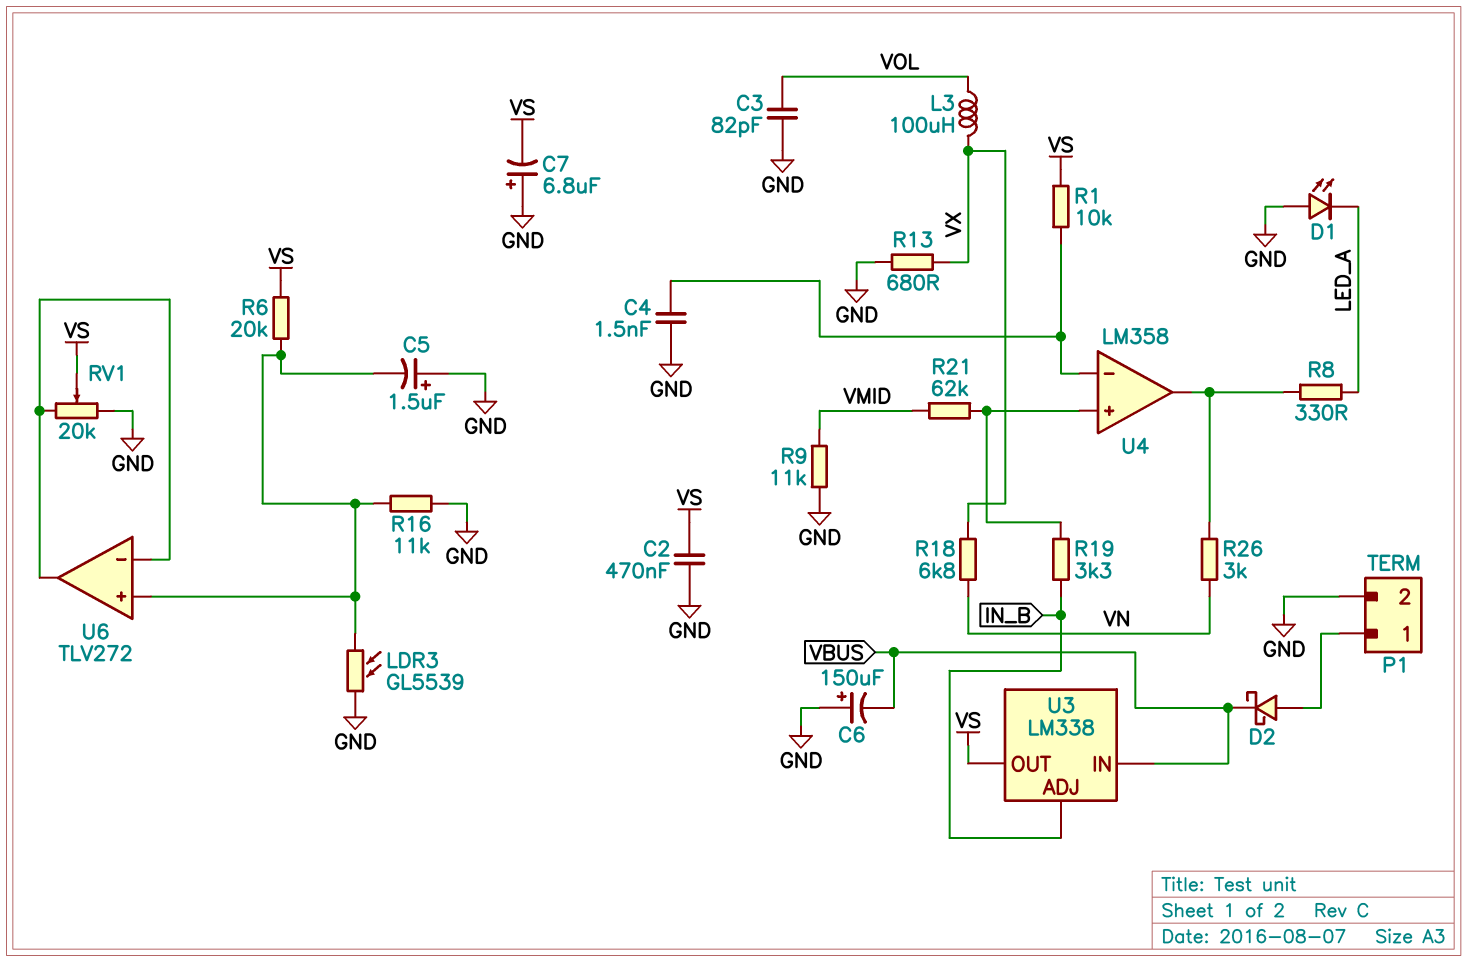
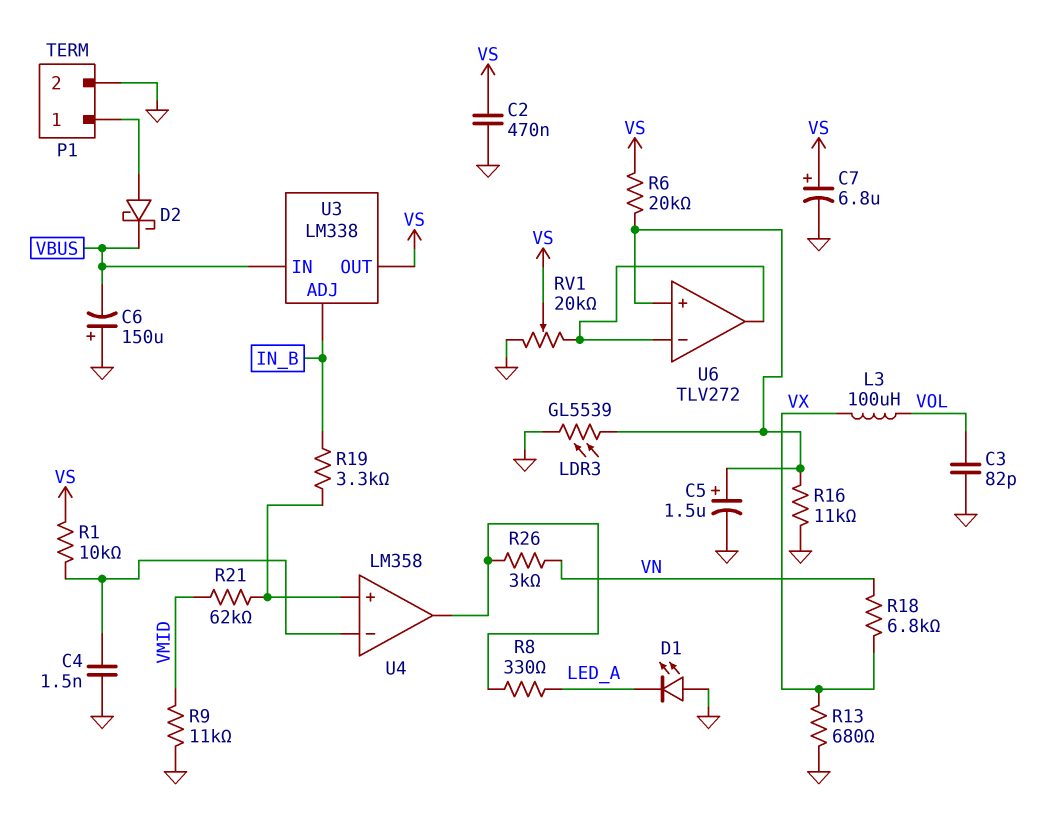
C5: 1.5uF (plus GND, minus U6/in+) -> 1.5uF (plus U6/in+, minus GND)
C7: 6.8uF (plus GND, minus VS) -> 6.8uF (plus VS, minus GND)

